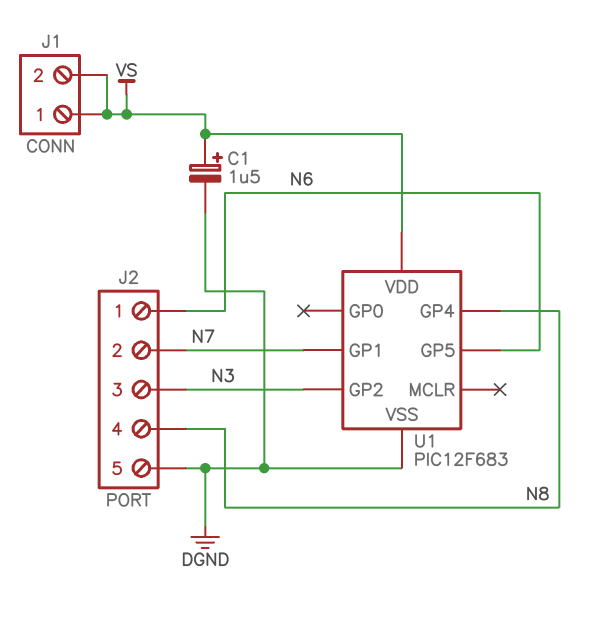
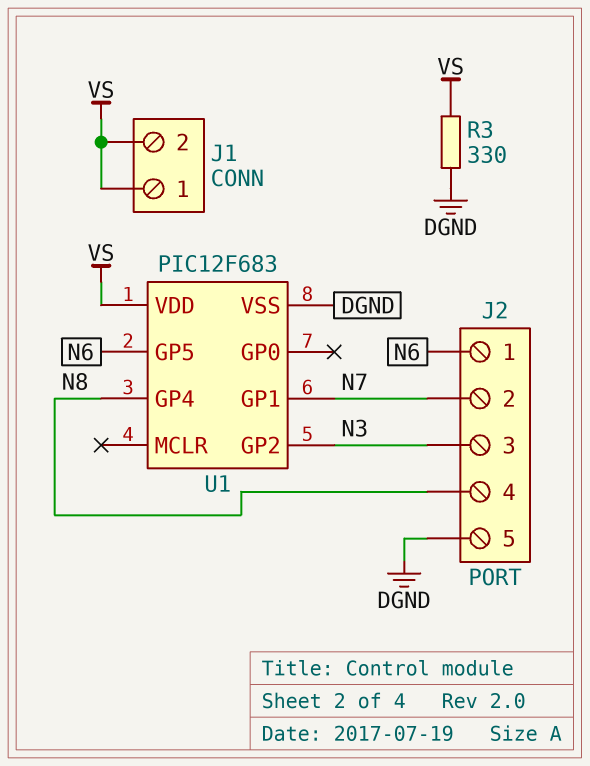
C1: 1.5uF (plus VS, minus DGND) -> none
R3: none -> 330 (DGND, VS)

